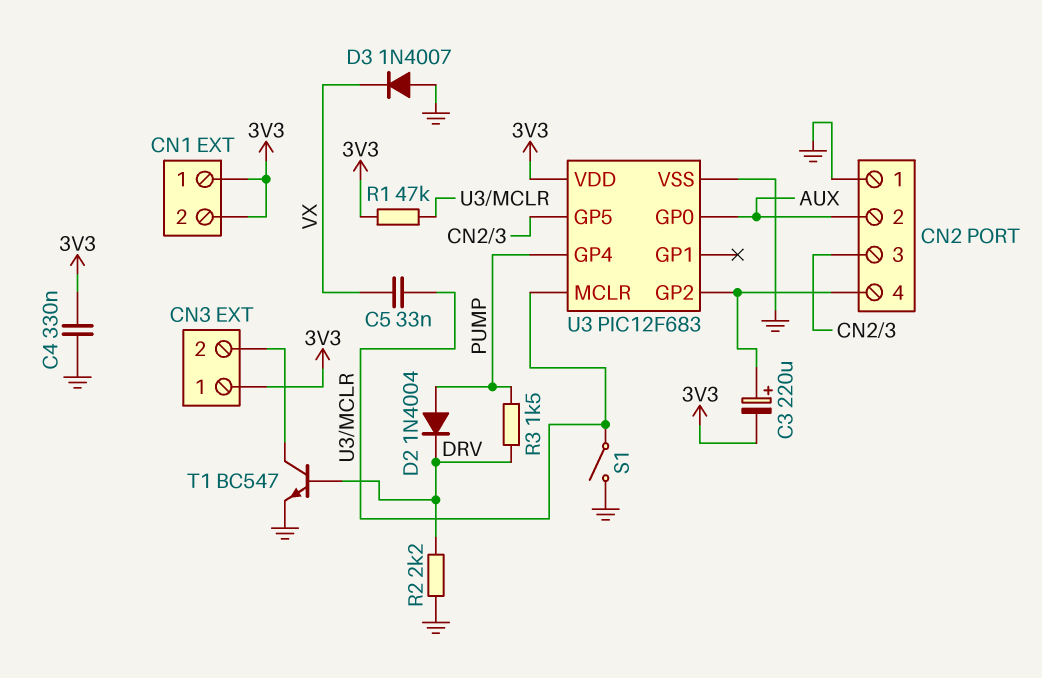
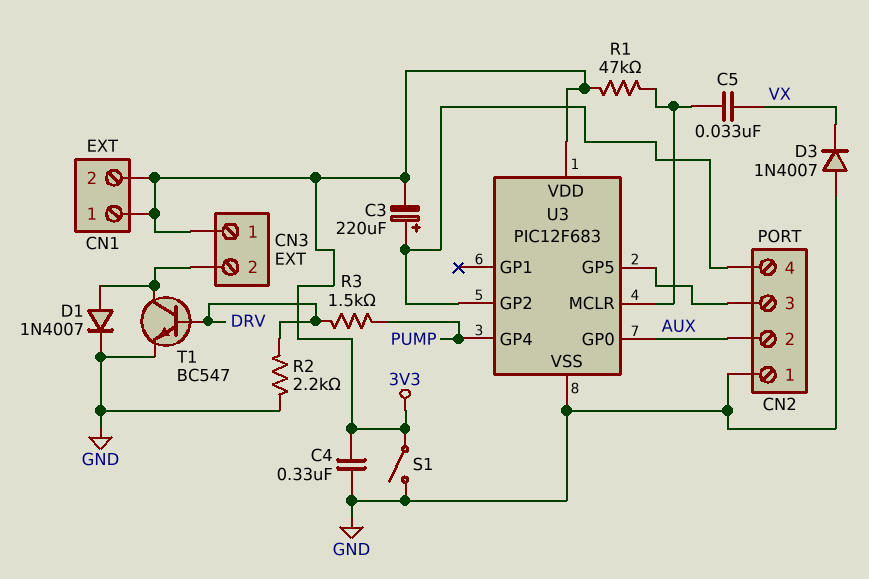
D1: none -> diode 1N4007 (A CN3/2, K GND)
D2: diode 1N4004 (A PUMP, K DRV) -> none
S1: switch (GND, U3/MCLR) -> switch (3V3, GND)

